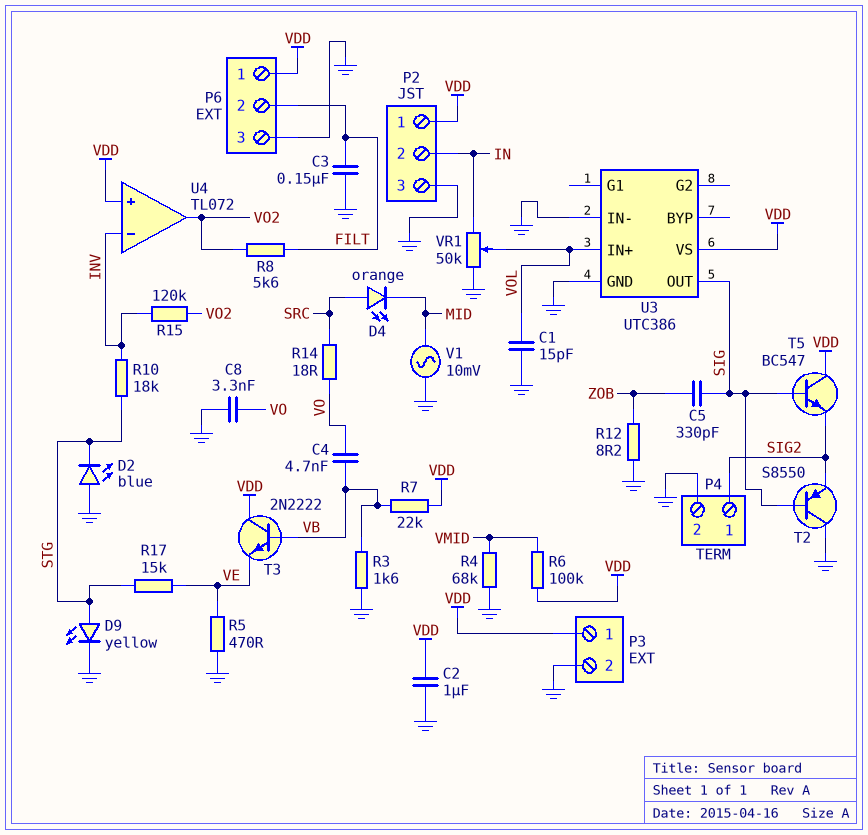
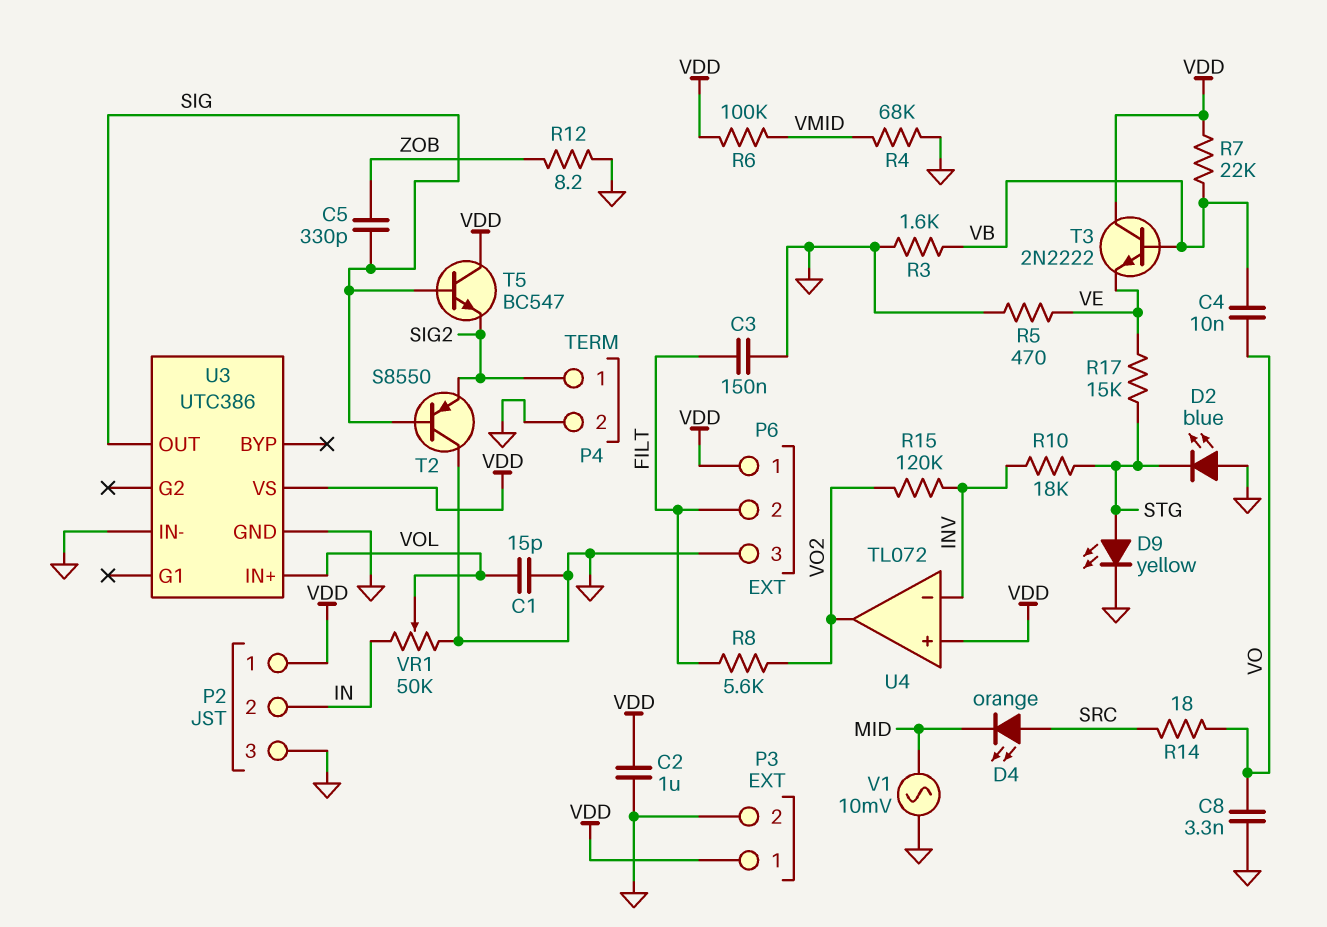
C4: 4.7nF (VB, VO) -> 10nF (VB, VO)

